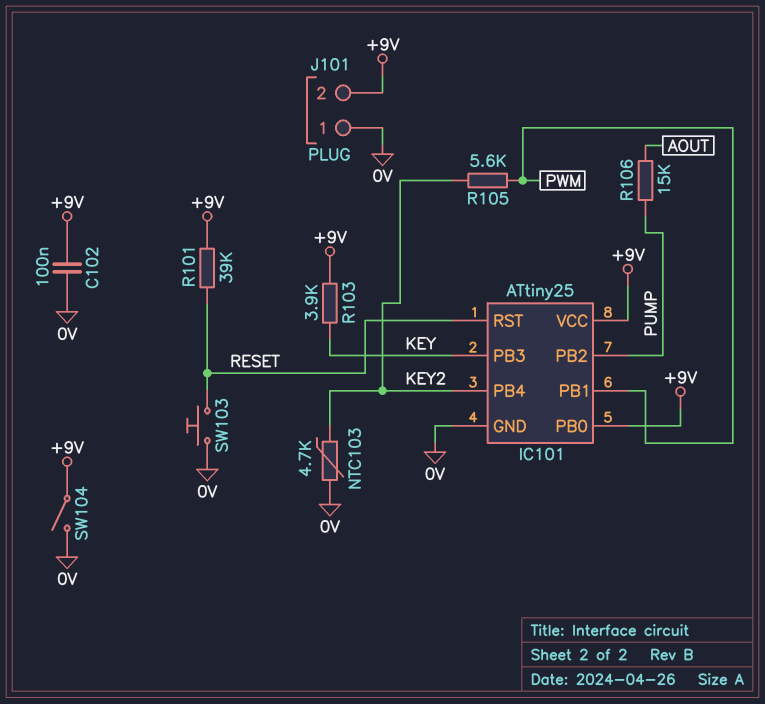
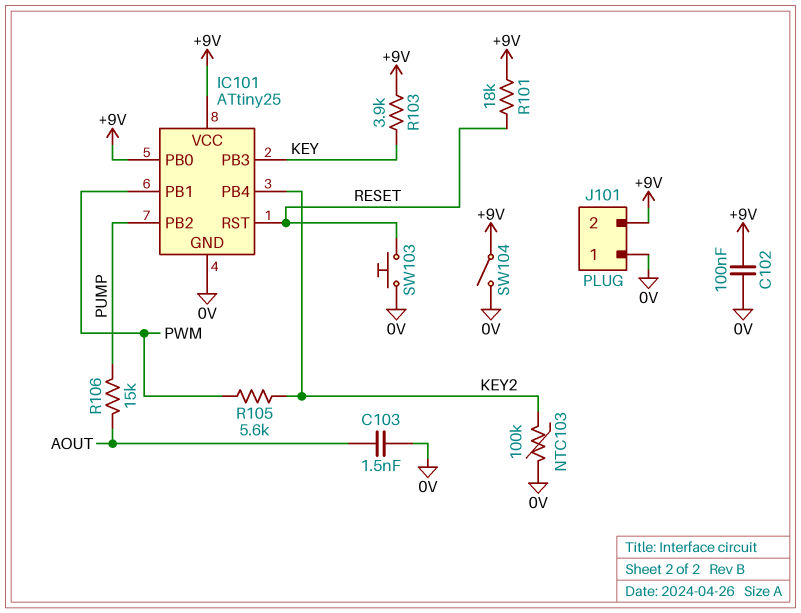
C103: none -> 1.5nF (0V, AOUT)
NTC103: 4.7k (0V, KEY2) -> 100k (0V, KEY2)
R101: 39k (+9V, RESET) -> 18k (+9V, RESET)

